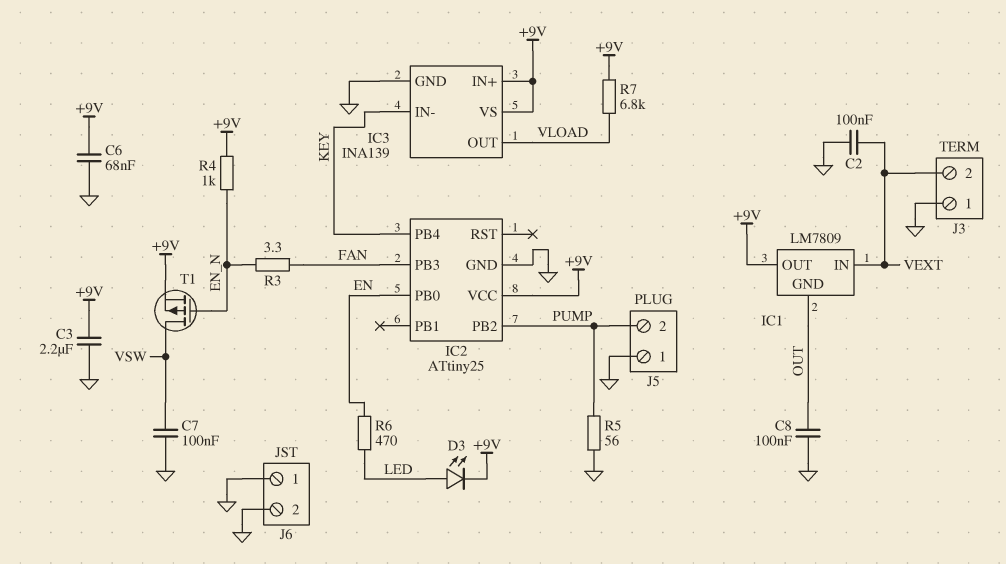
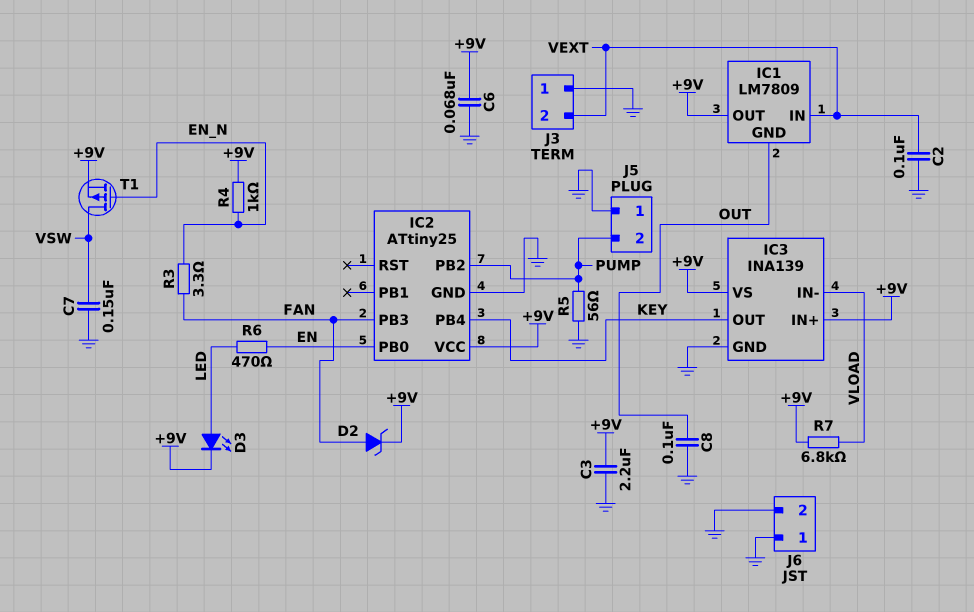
C7: 100nF (GND, VSW) -> 150nF (GND, VSW)
D2: none -> zener (A FAN, K +9V)
IC3 pin IN-: KEY -> VLOAD
IC3 pin OUT: VLOAD -> KEY

